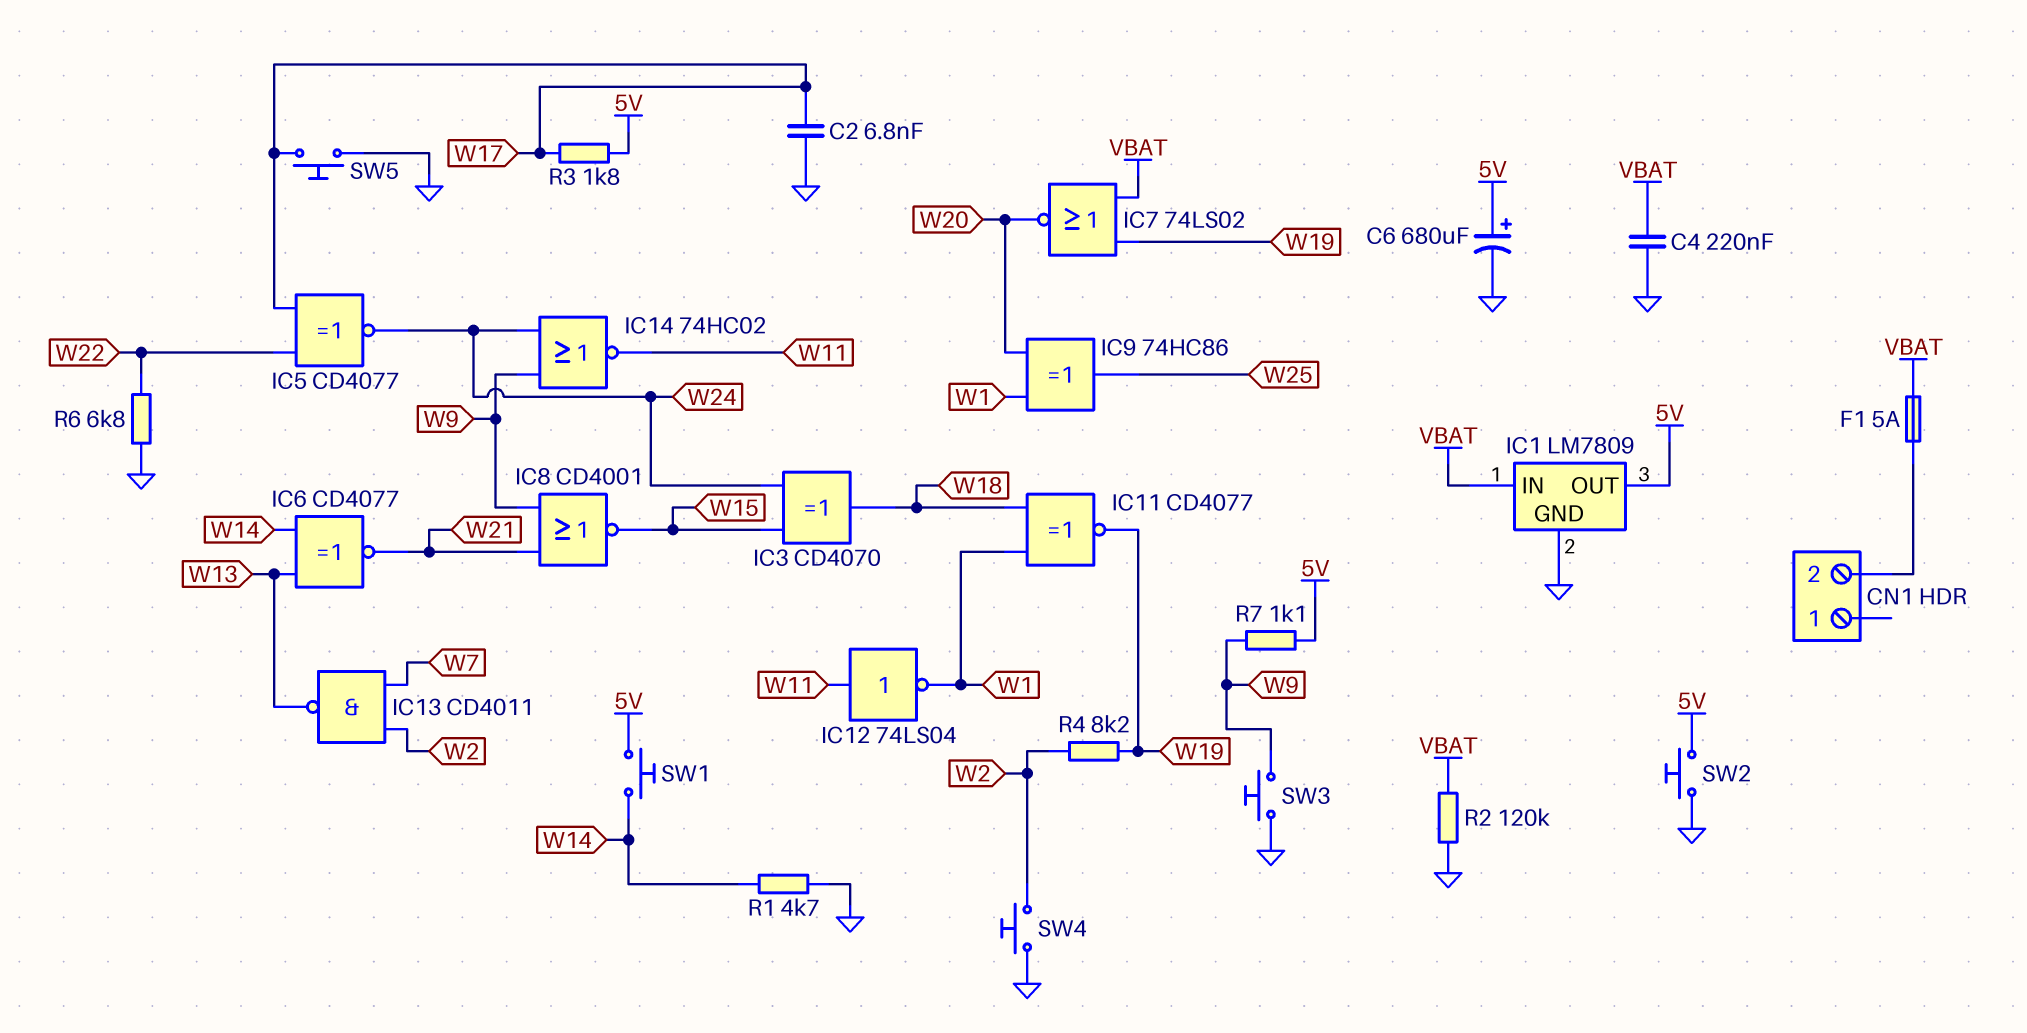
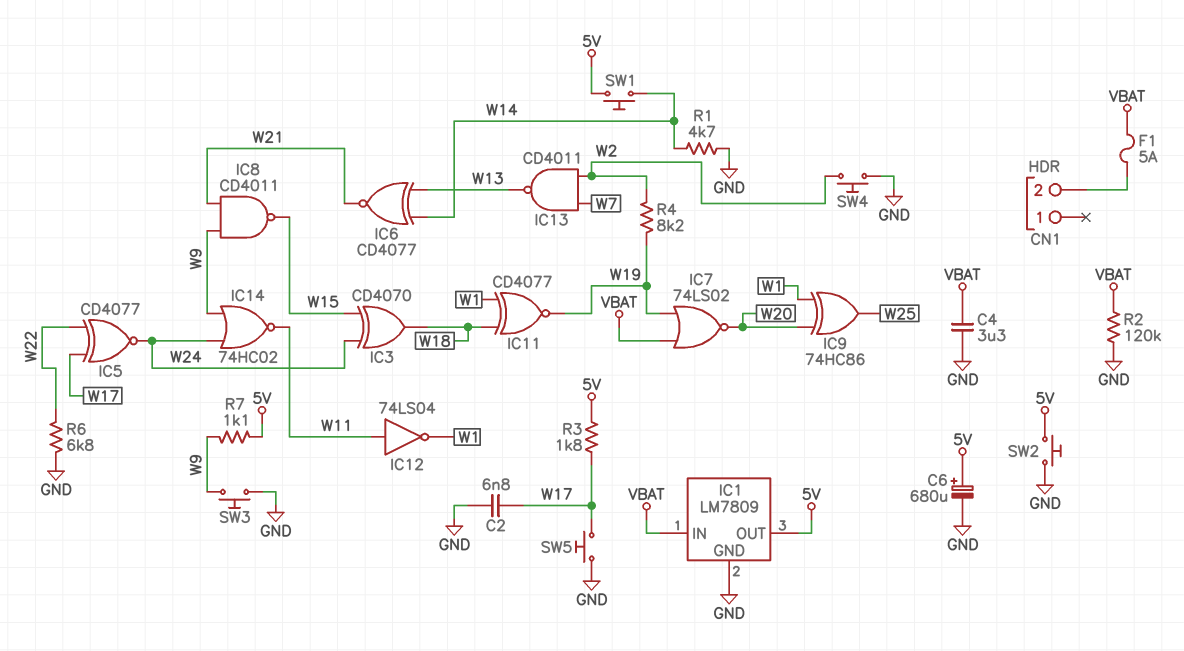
C4: 220nF (GND, VBAT) -> 3.3uF (GND, VBAT)
IC8: NOR CD4001 (in W9, in W21, out W15) -> NAND CD4011 (in W9, in W21, out W15)

